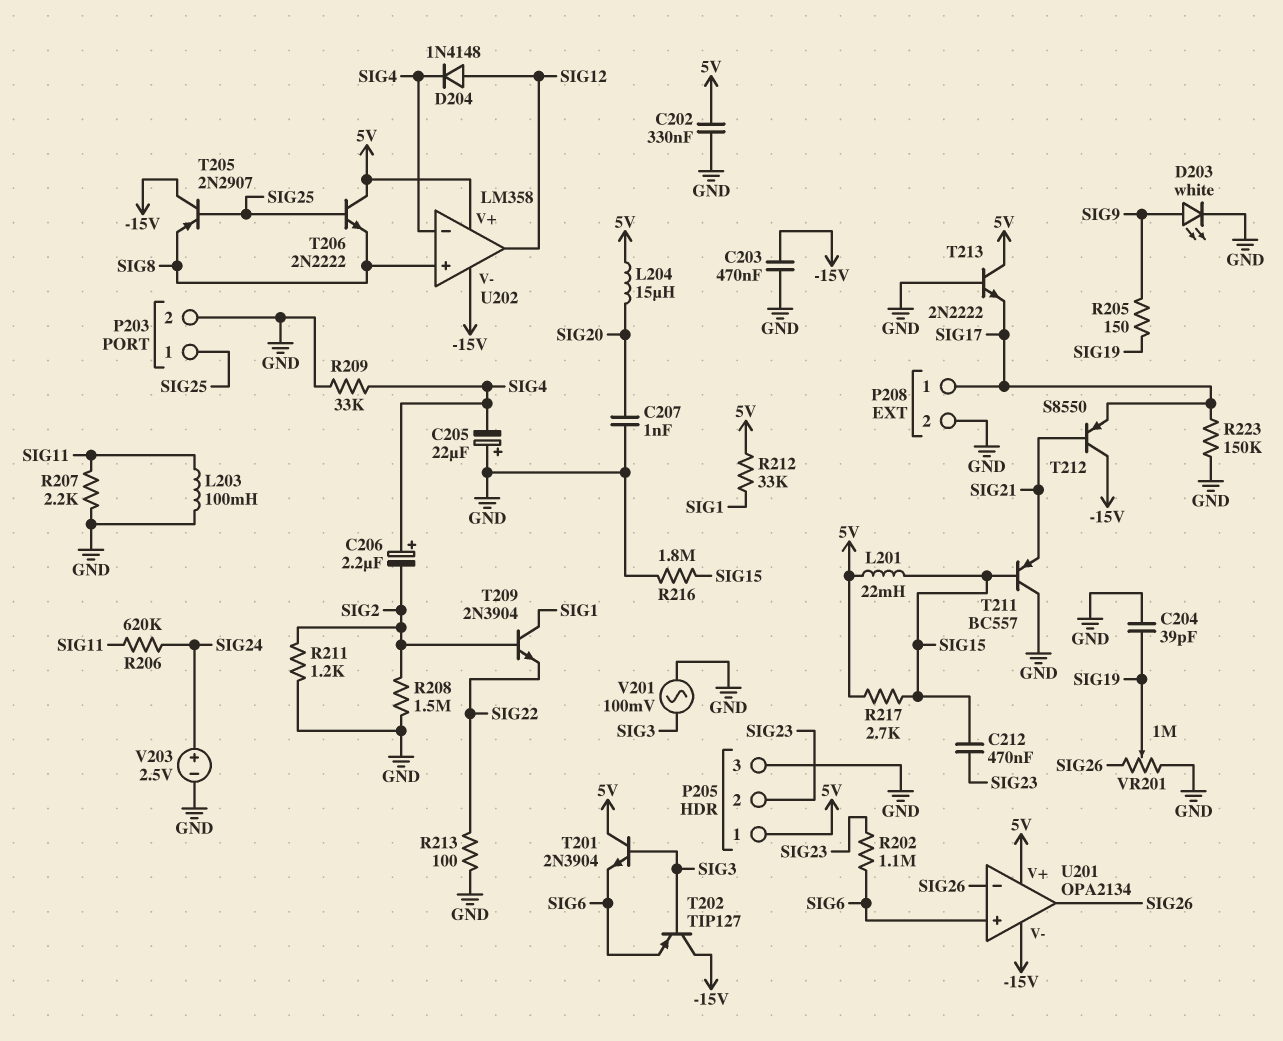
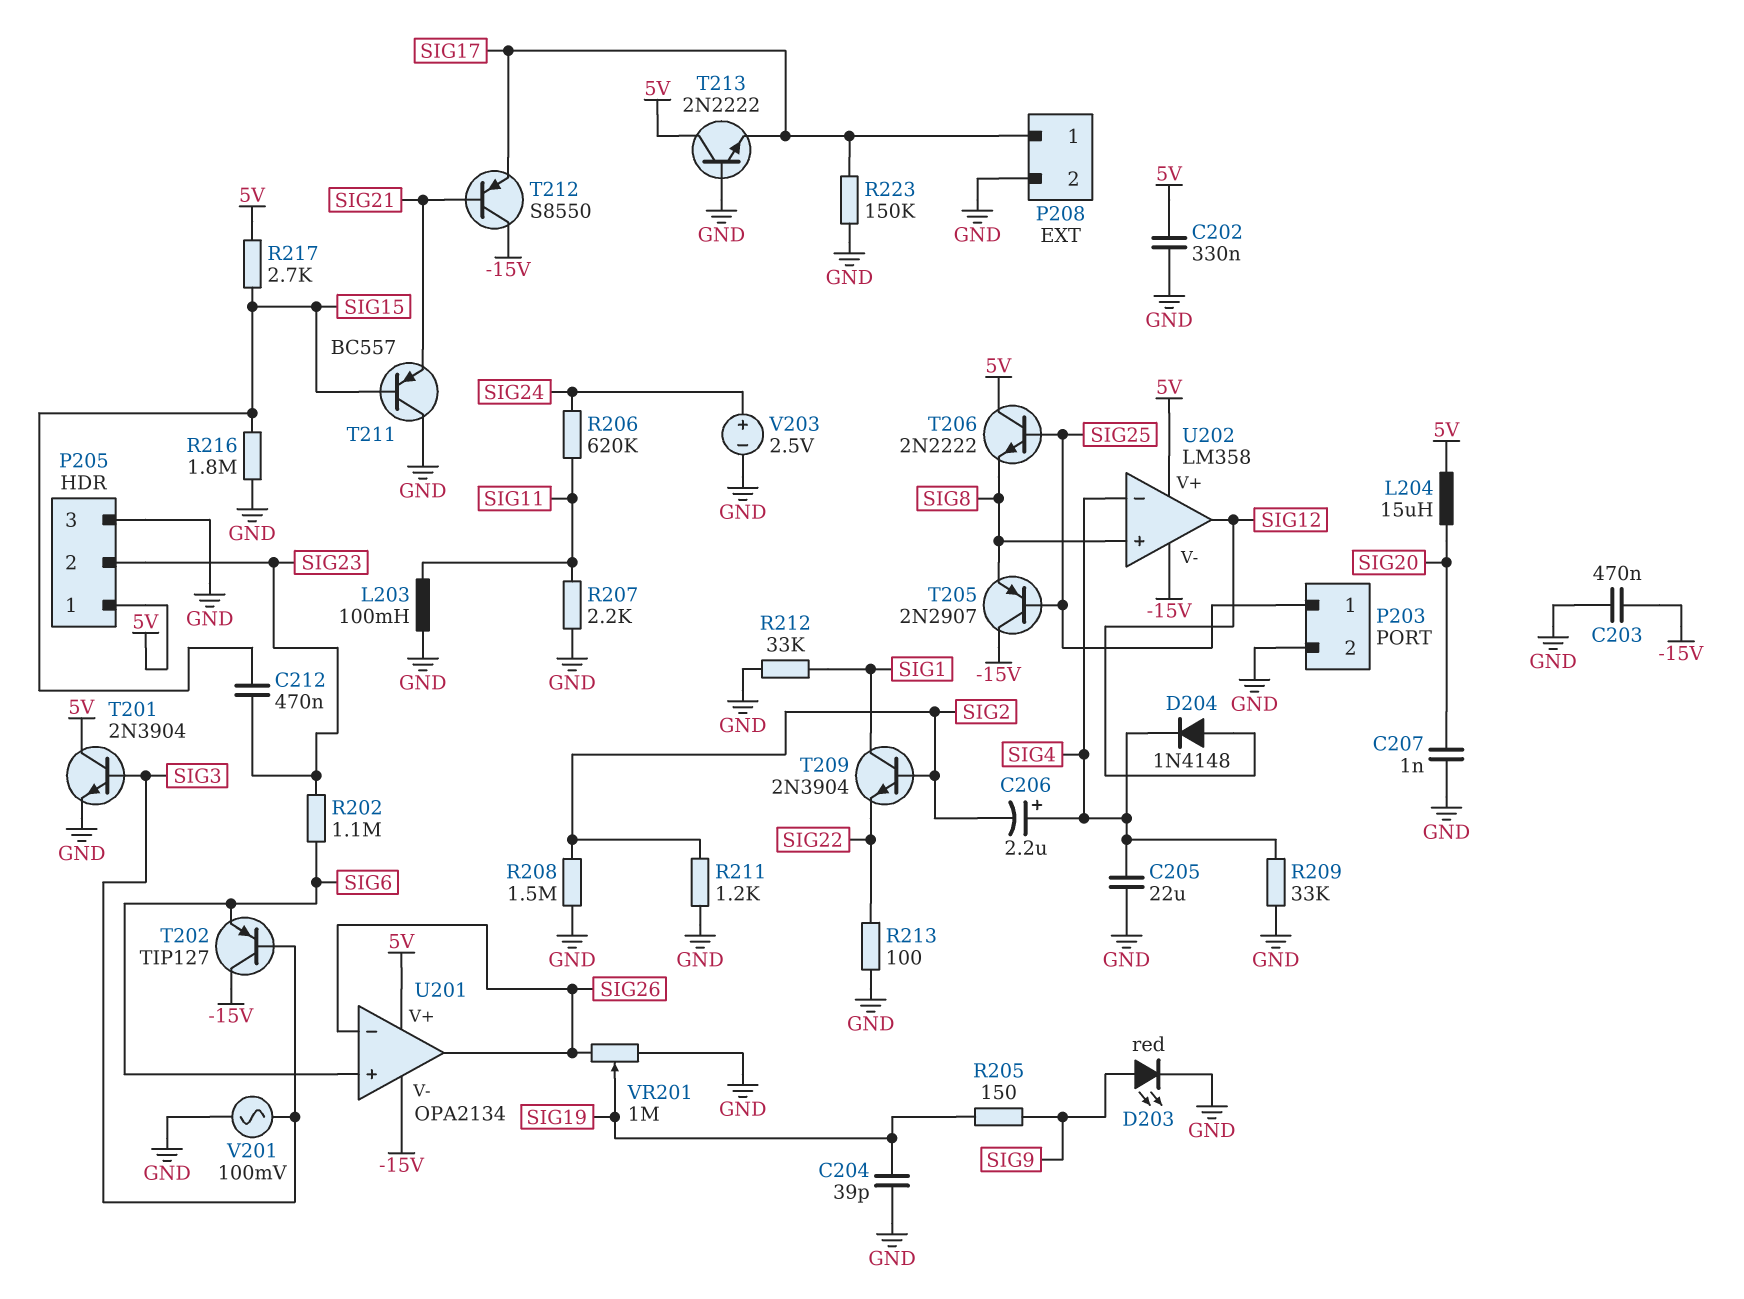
C205: 22uF (plus GND, minus SIG4) -> 22uF (GND, SIG4)
D203: LED white (A SIG9, K GND) -> LED red (A SIG9, K GND)
L201: 22mH (5V, SIG15) -> none
R212: 33k (5V, SIG1) -> 33k (GND, SIG1)
T201: NPN 2N3904 (B SIG3, C 5V, E SIG6) -> NPN 2N3904 (B SIG3, C 5V, E GND)

